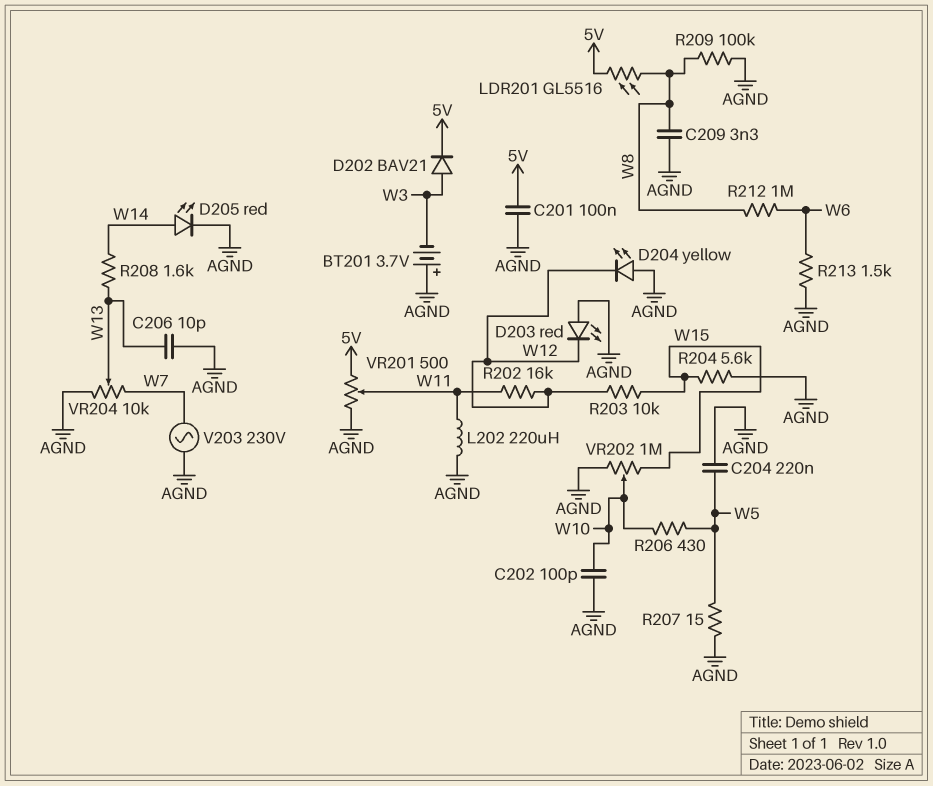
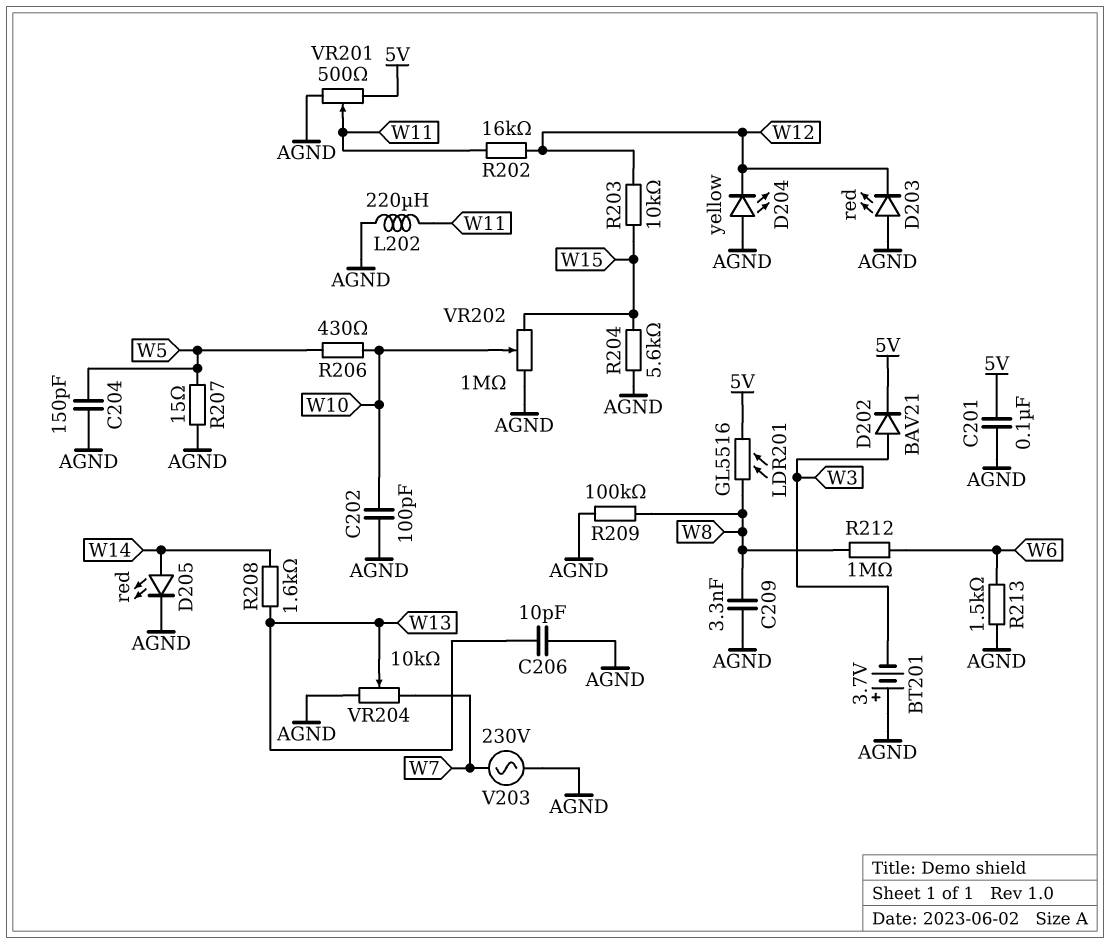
C204: 220nF (AGND, W5) -> 150pF (AGND, W5)

